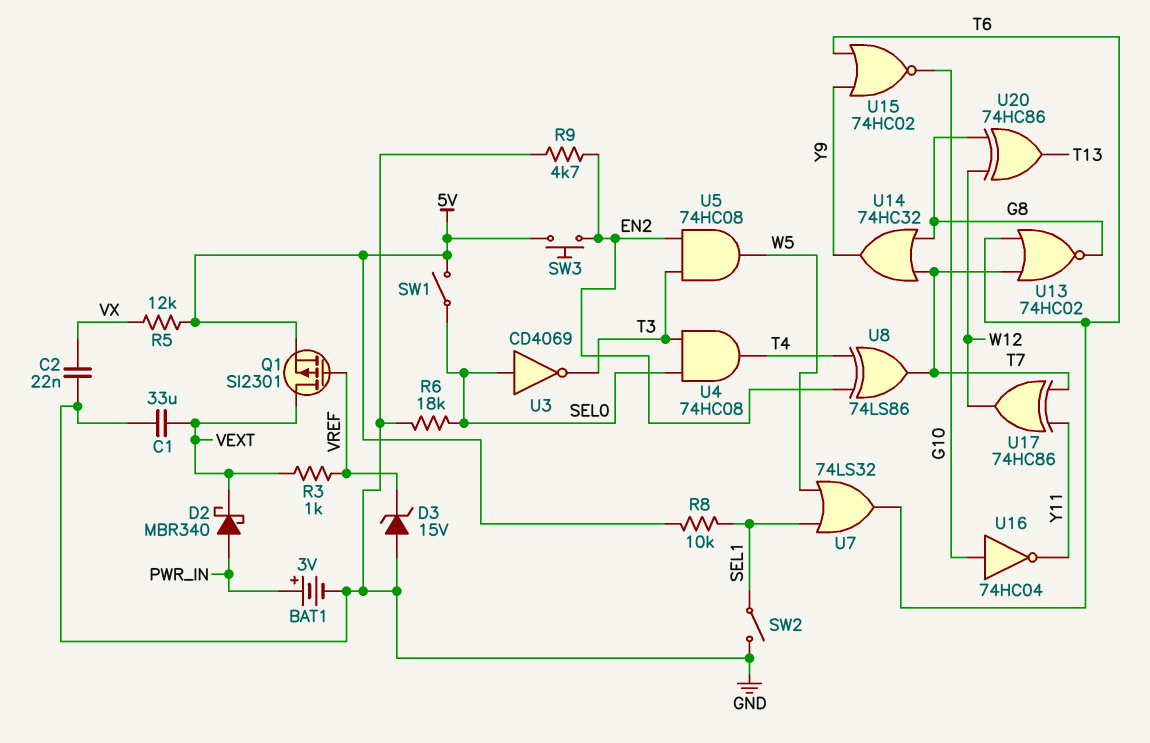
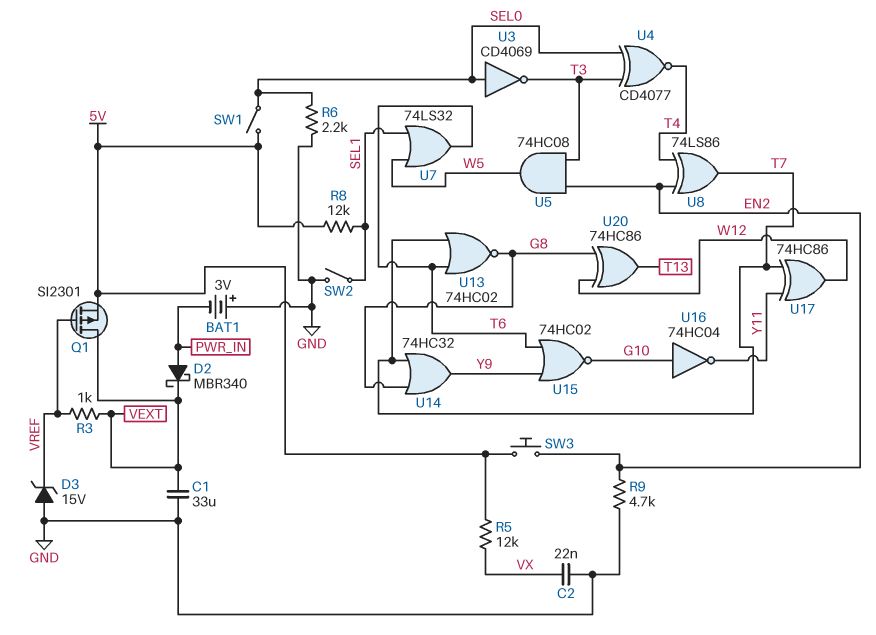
BAT1: 3V (plus PWR_IN, minus GND) -> 3V (plus GND, minus PWR_IN)
R6: 18k (GND, SEL0) -> 2.2k (GND, SEL0)
R8: 10k (5V, SEL1) -> 12k (5V, SEL1)
U4: AND 74HC08 (in SEL0, in T3, out T4) -> XNOR CD4077 (in SEL0, in T3, out T4)

